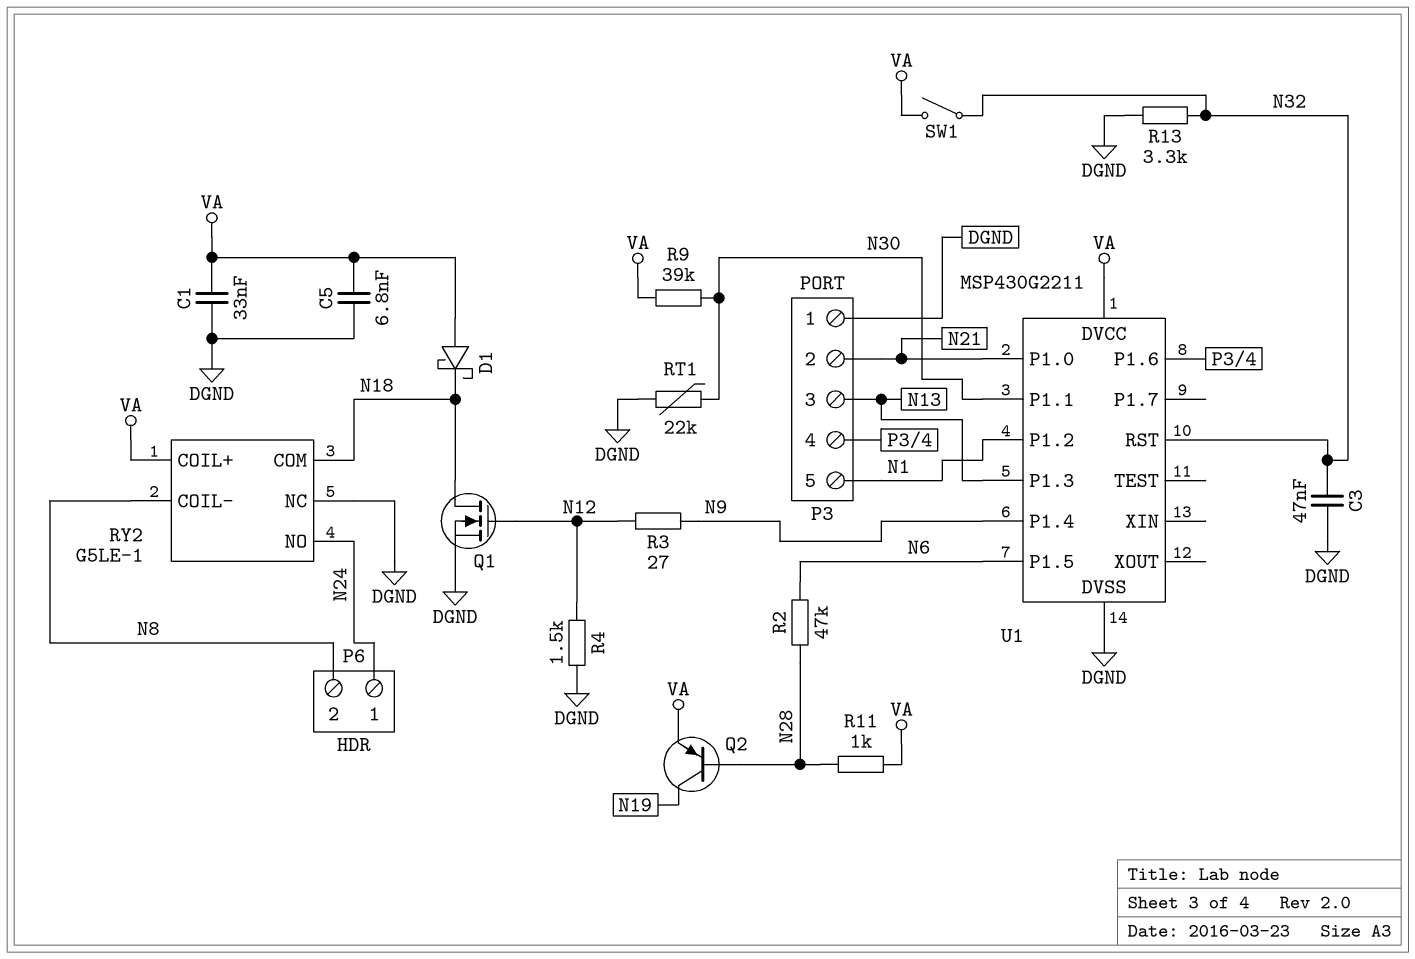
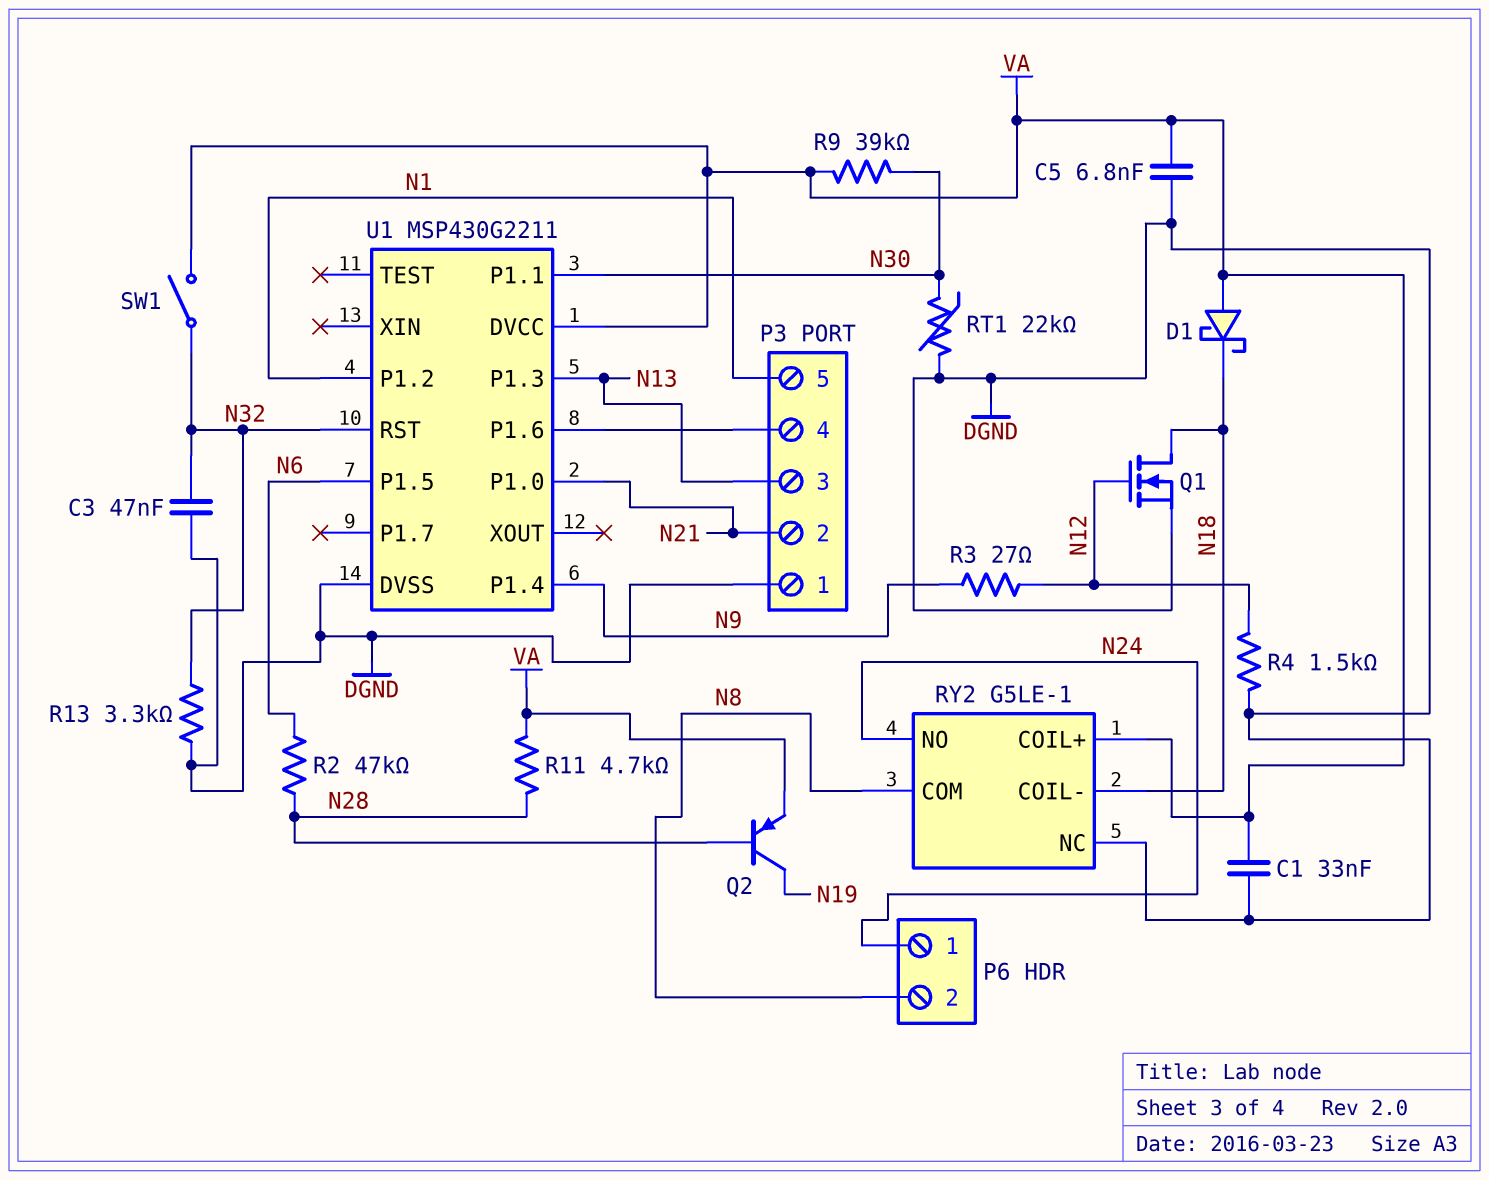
R11: 1k (N28, VA) -> 4.7k (N28, VA)
RY2 pin COIL-: N8 -> N18
RY2 pin COM: N18 -> N8

